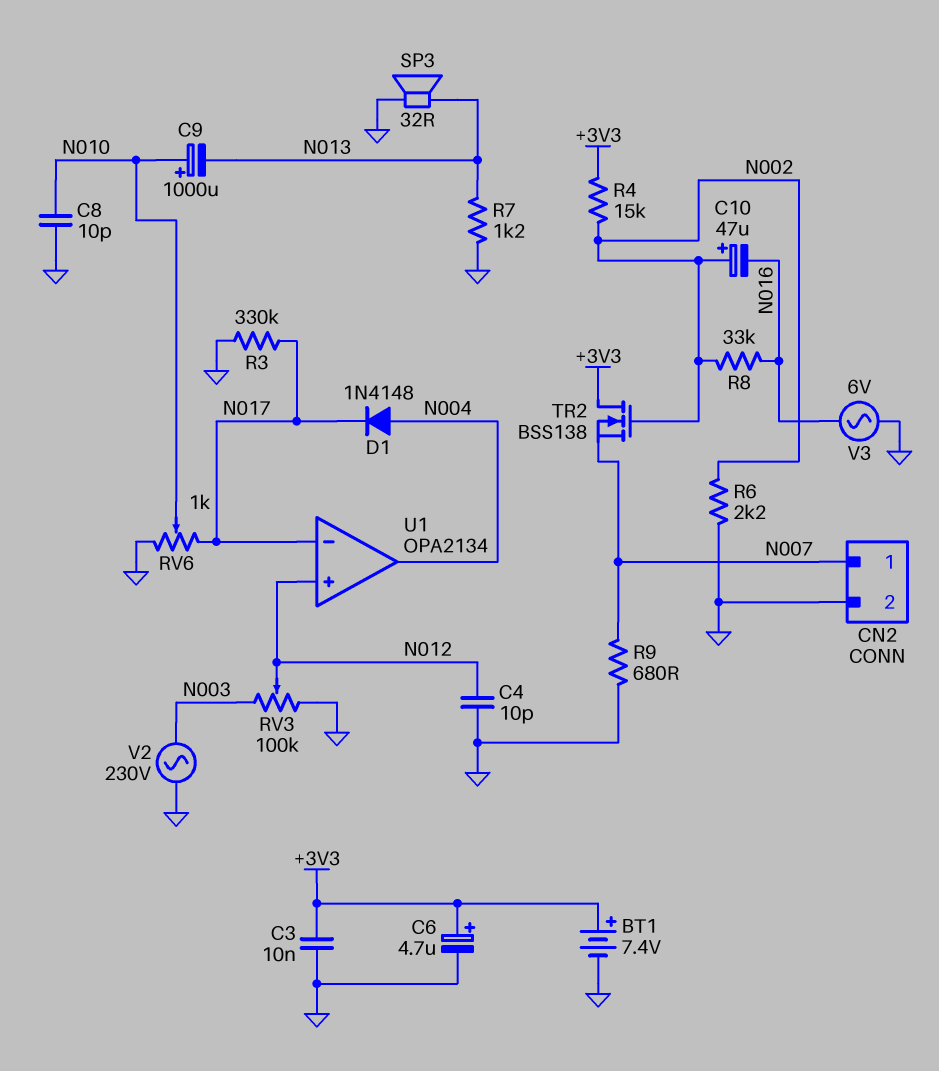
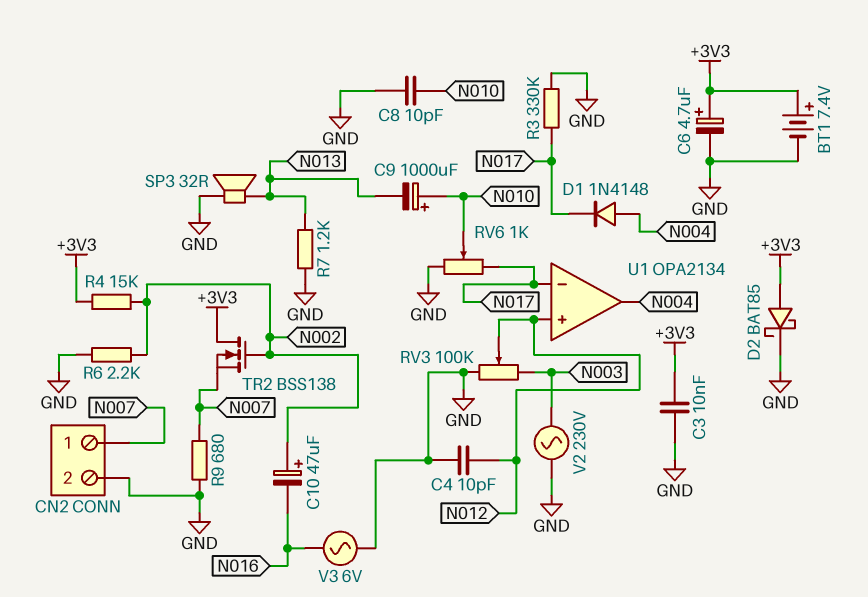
D2: none -> schottky BAT85 (A +3V3, K GND)
R8: 33k (N002, N016) -> none

